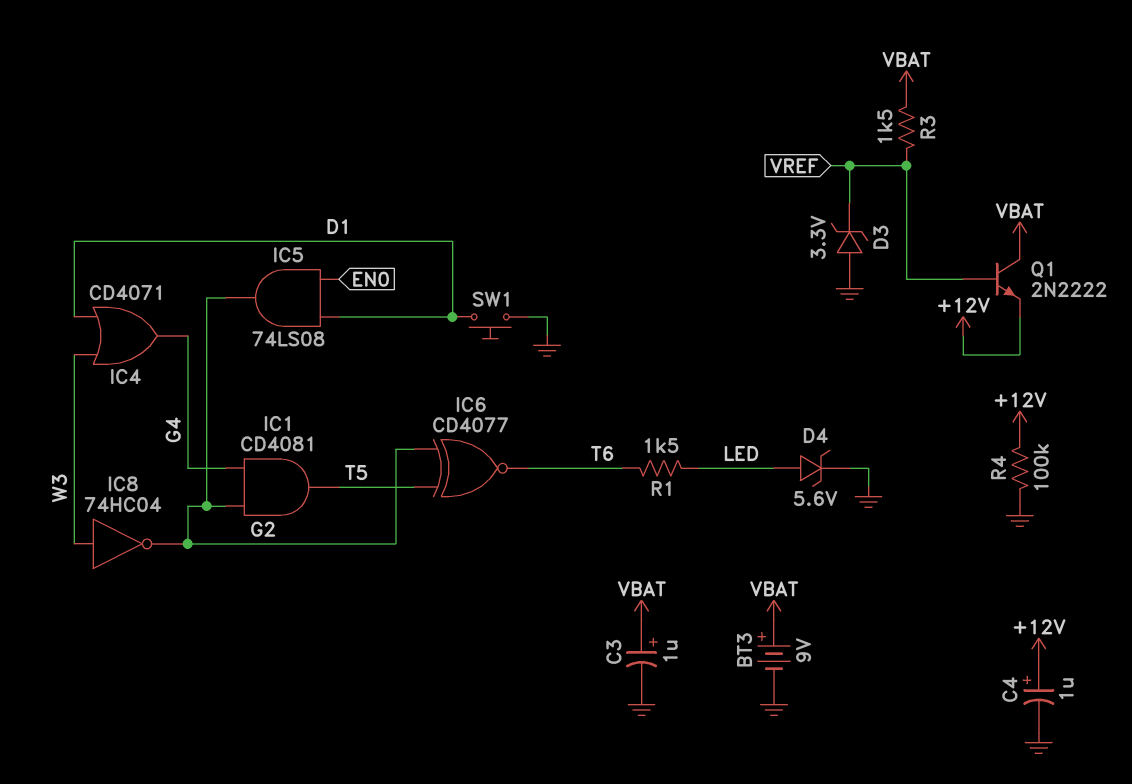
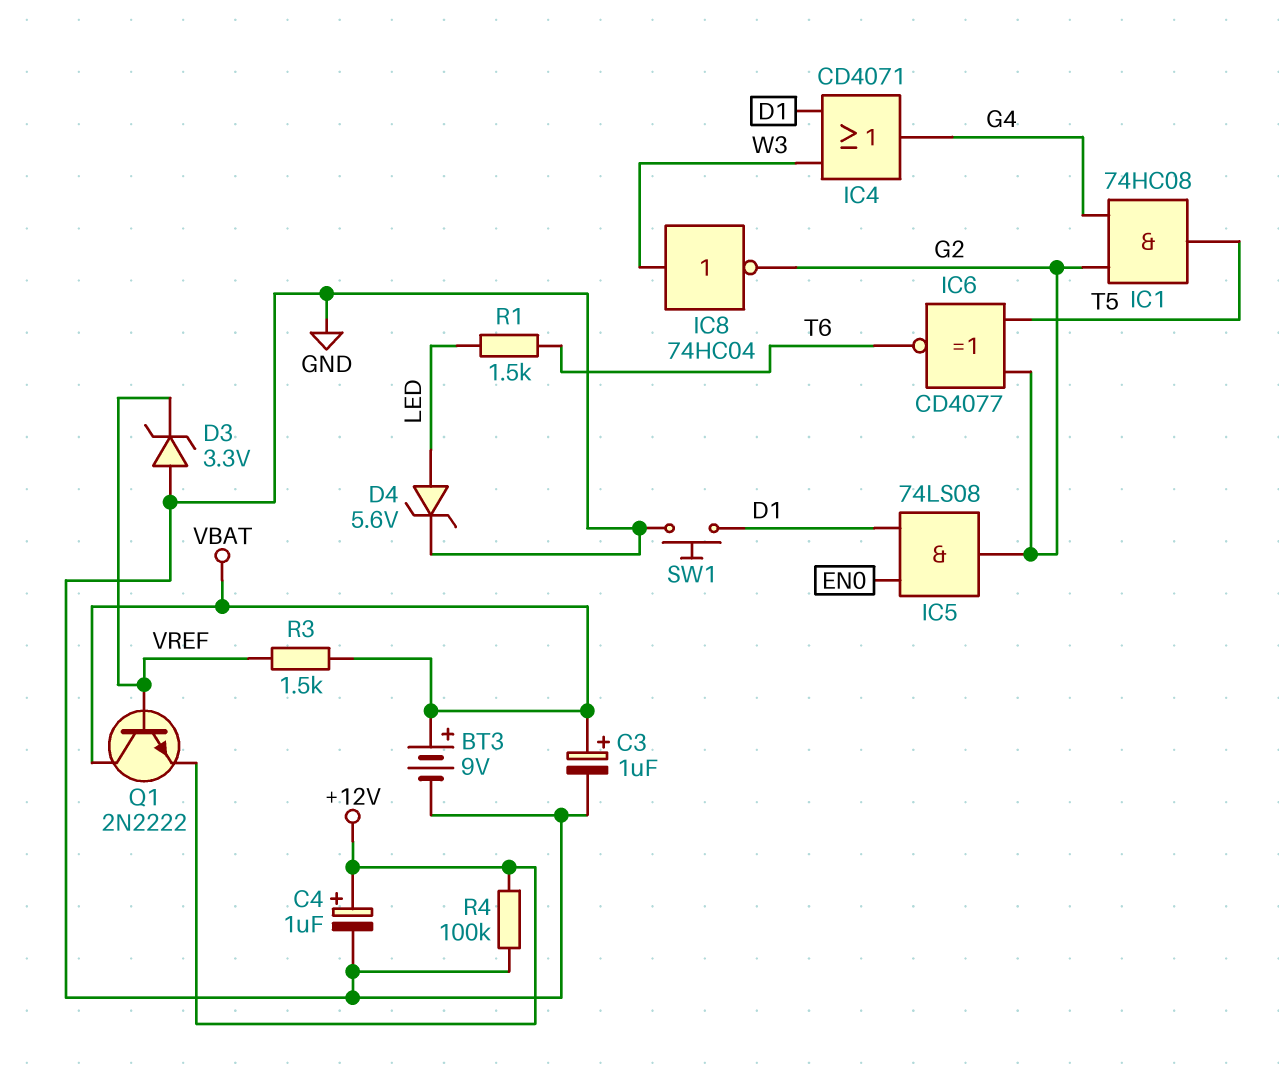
IC1: AND CD4081 (in G2, in G4, out T5) -> AND 74HC08 (in G2, in G4, out T5)

